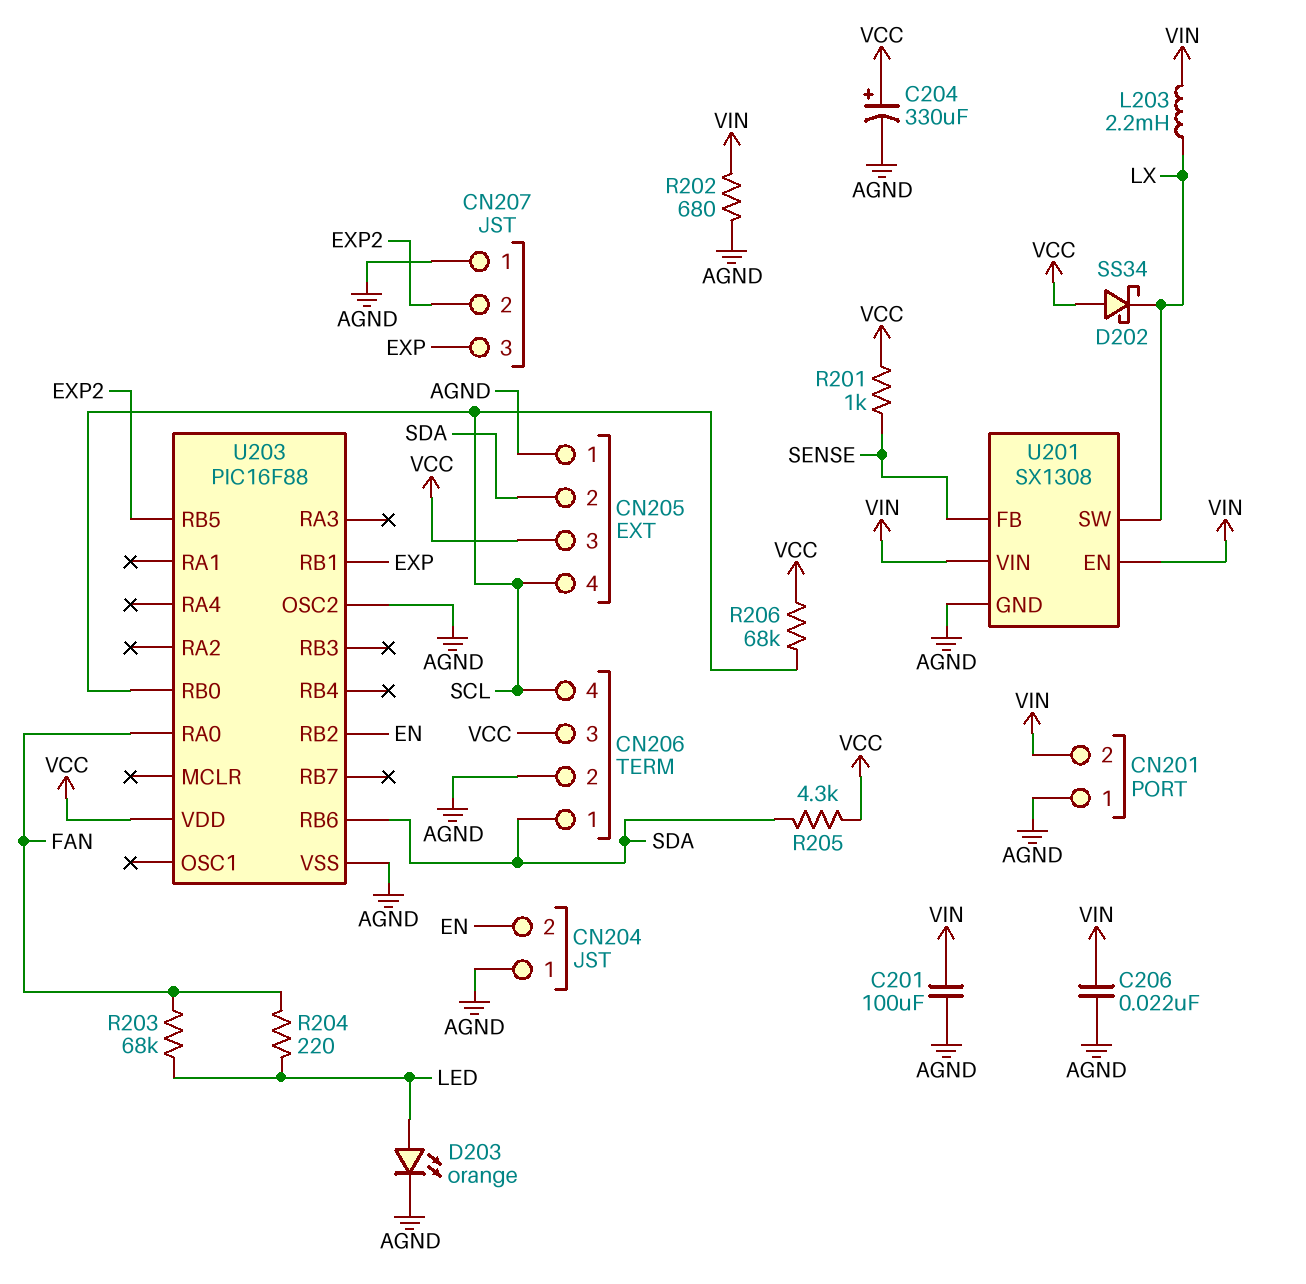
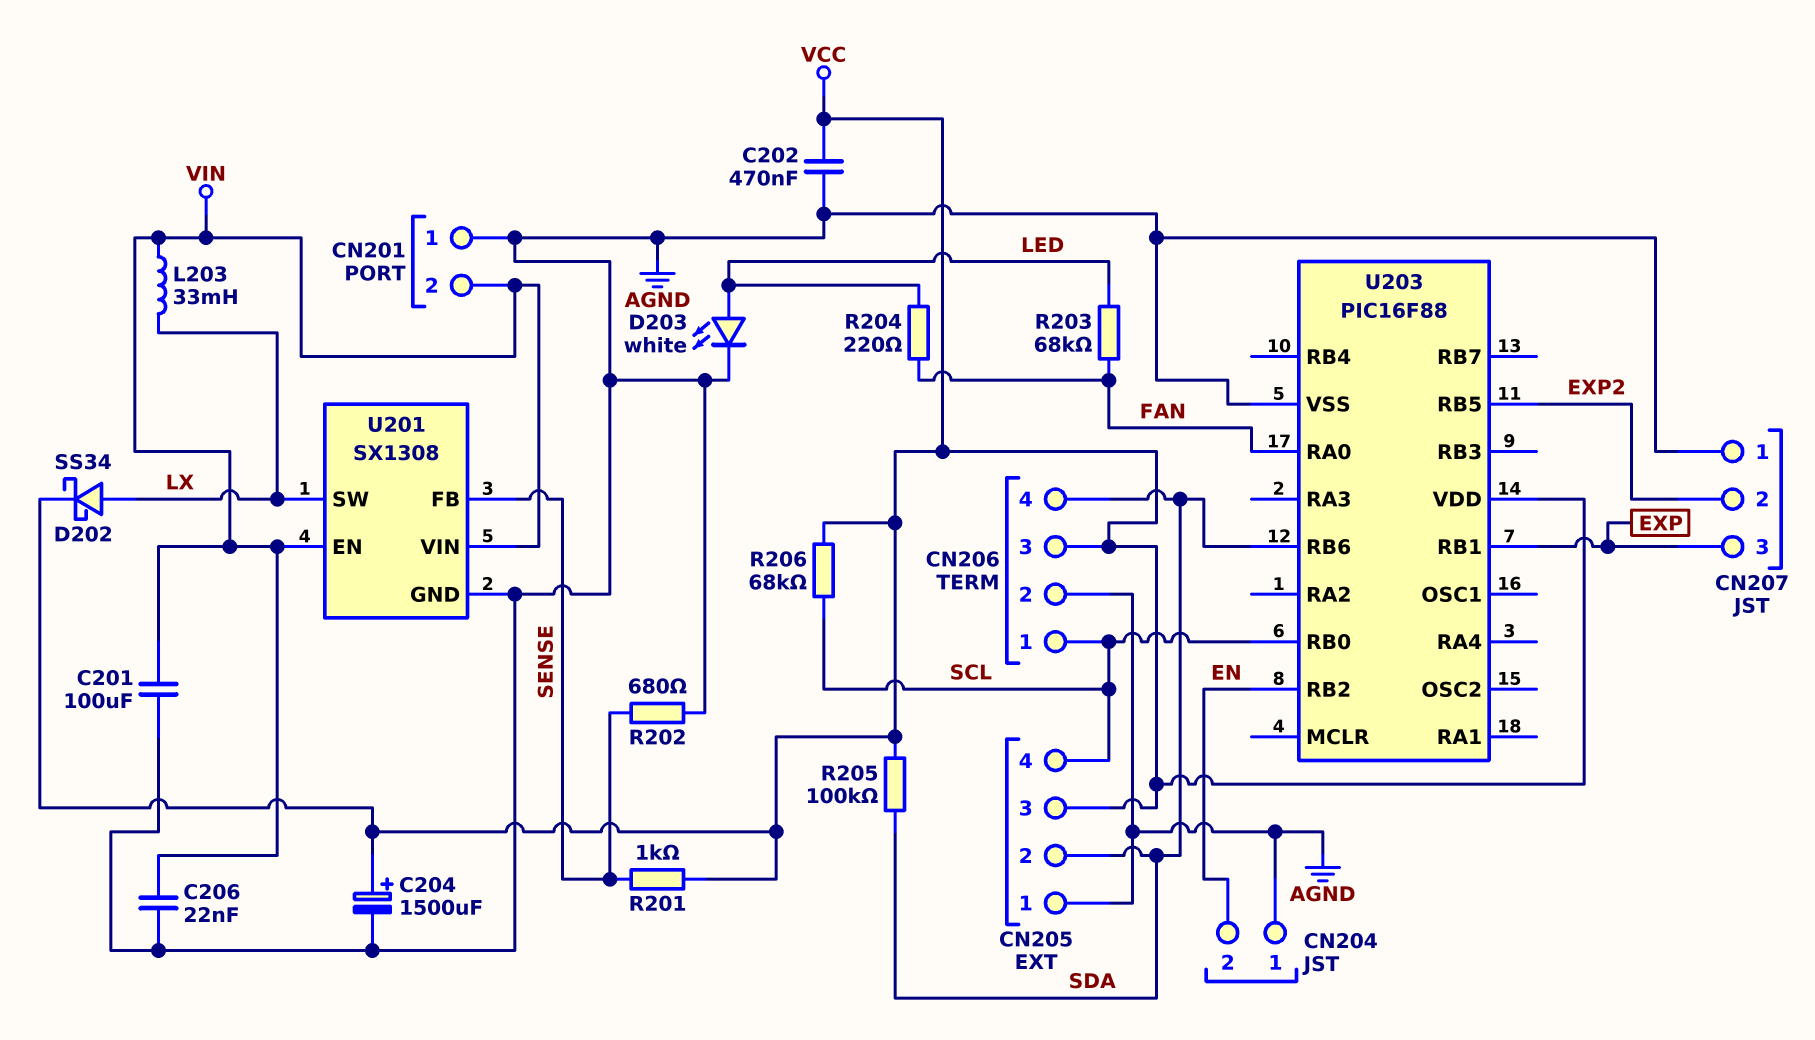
C202: none -> 470nF (AGND, VCC)
C204: 330uF (plus VCC, minus AGND) -> 1500uF (plus VCC, minus AGND)
CN206 pin 1: SDA -> SCL
CN206 pin 4: SCL -> SDA
D202: schottky SS34 (A VCC, K LX) -> schottky SS34 (A LX, K VCC)
D203: LED orange (A LED, K AGND) -> LED white (A LED, K AGND)
L203: 2.2mH (LX, VIN) -> 33mH (LX, VIN)
R202: 680 (AGND, VIN) -> 680 (AGND, SENSE)
R205: 4.3k (SDA, VCC) -> 100k (SDA, VCC)
U203 pin OSC2: AGND -> none

